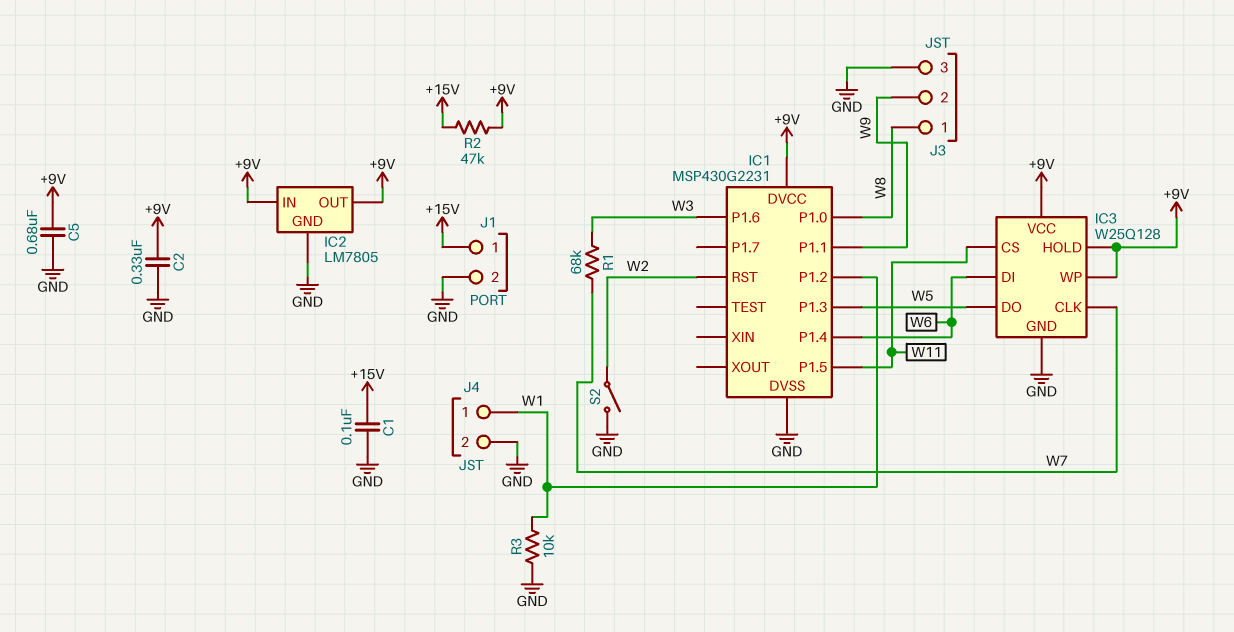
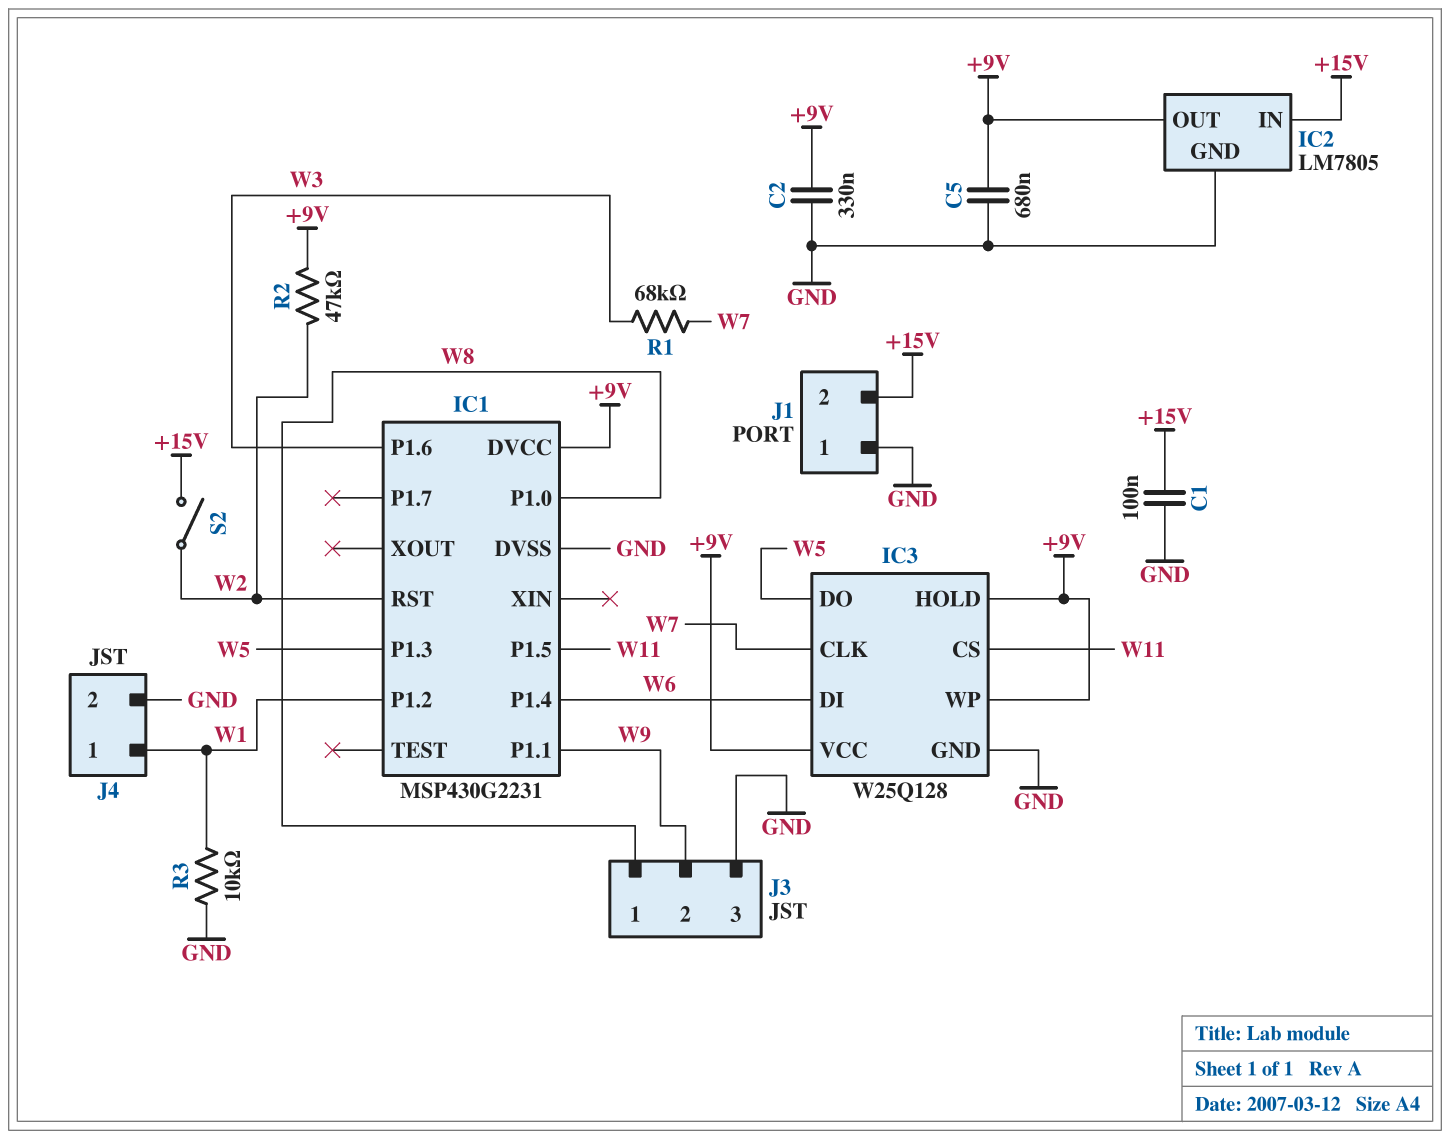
IC2 pin IN: +9V -> +15V
J1 pin 1: +15V -> GND
J1 pin 2: GND -> +15V
R2: 47k (+9V, +15V) -> 47k (+9V, W2)
S2: switch (GND, W2) -> switch (+15V, W2)

